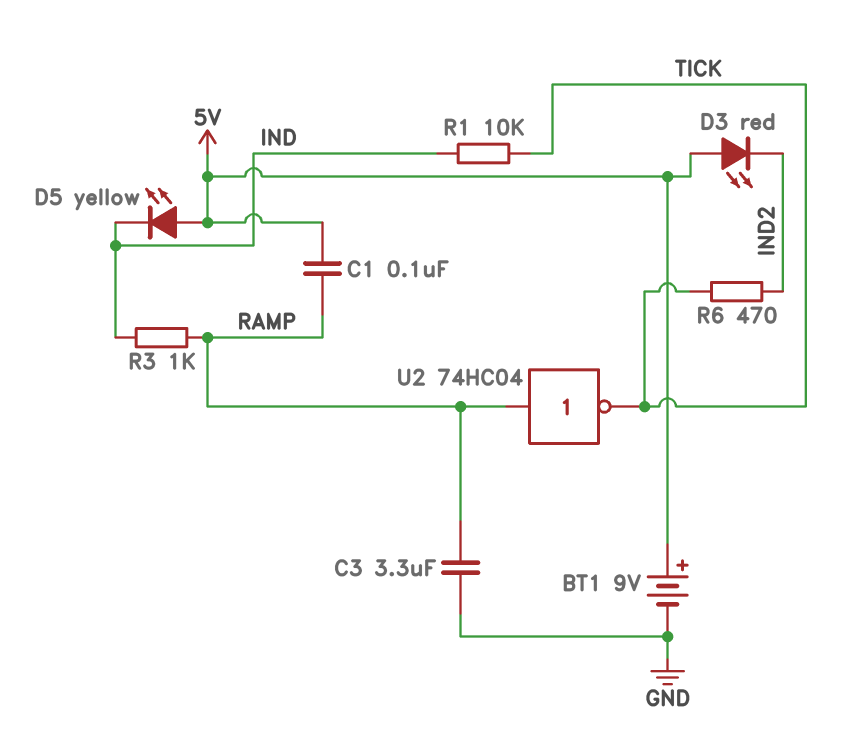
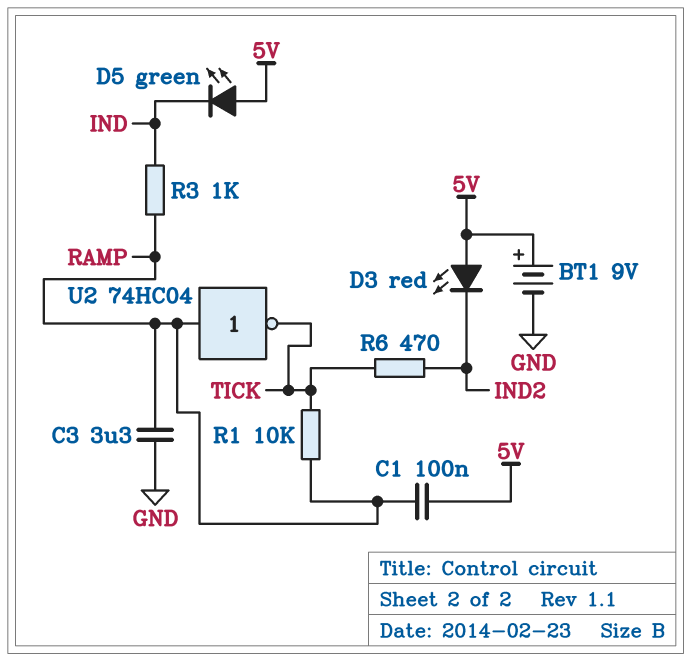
D5: LED yellow (A 5V, K IND) -> LED green (A 5V, K IND)
R1: 10k (IND, TICK) -> 10k (RAMP, TICK)

